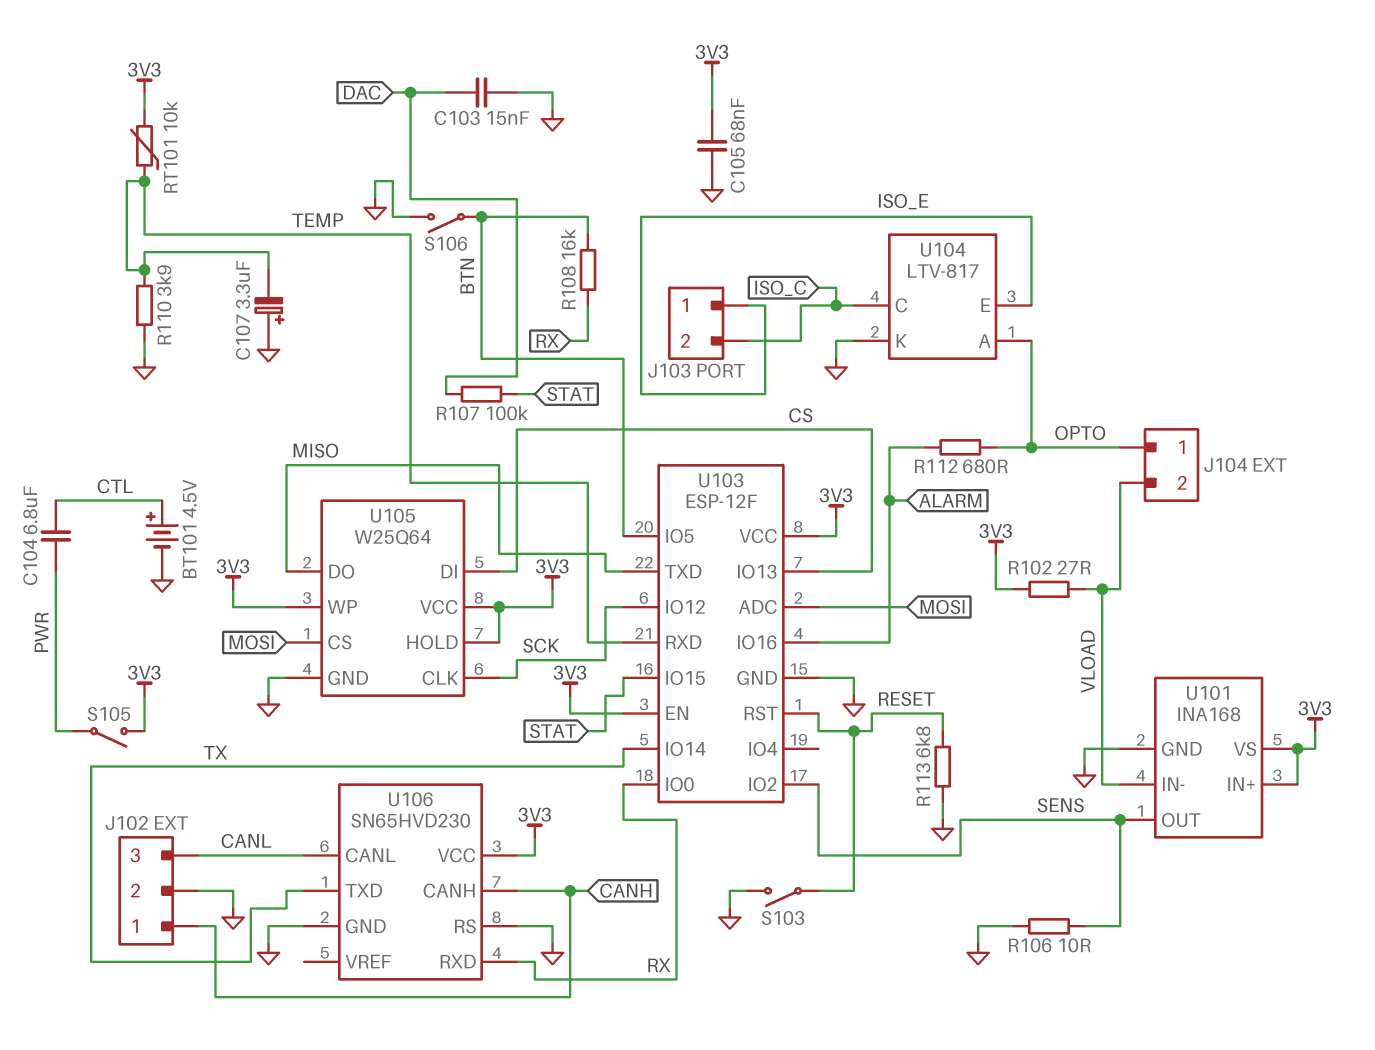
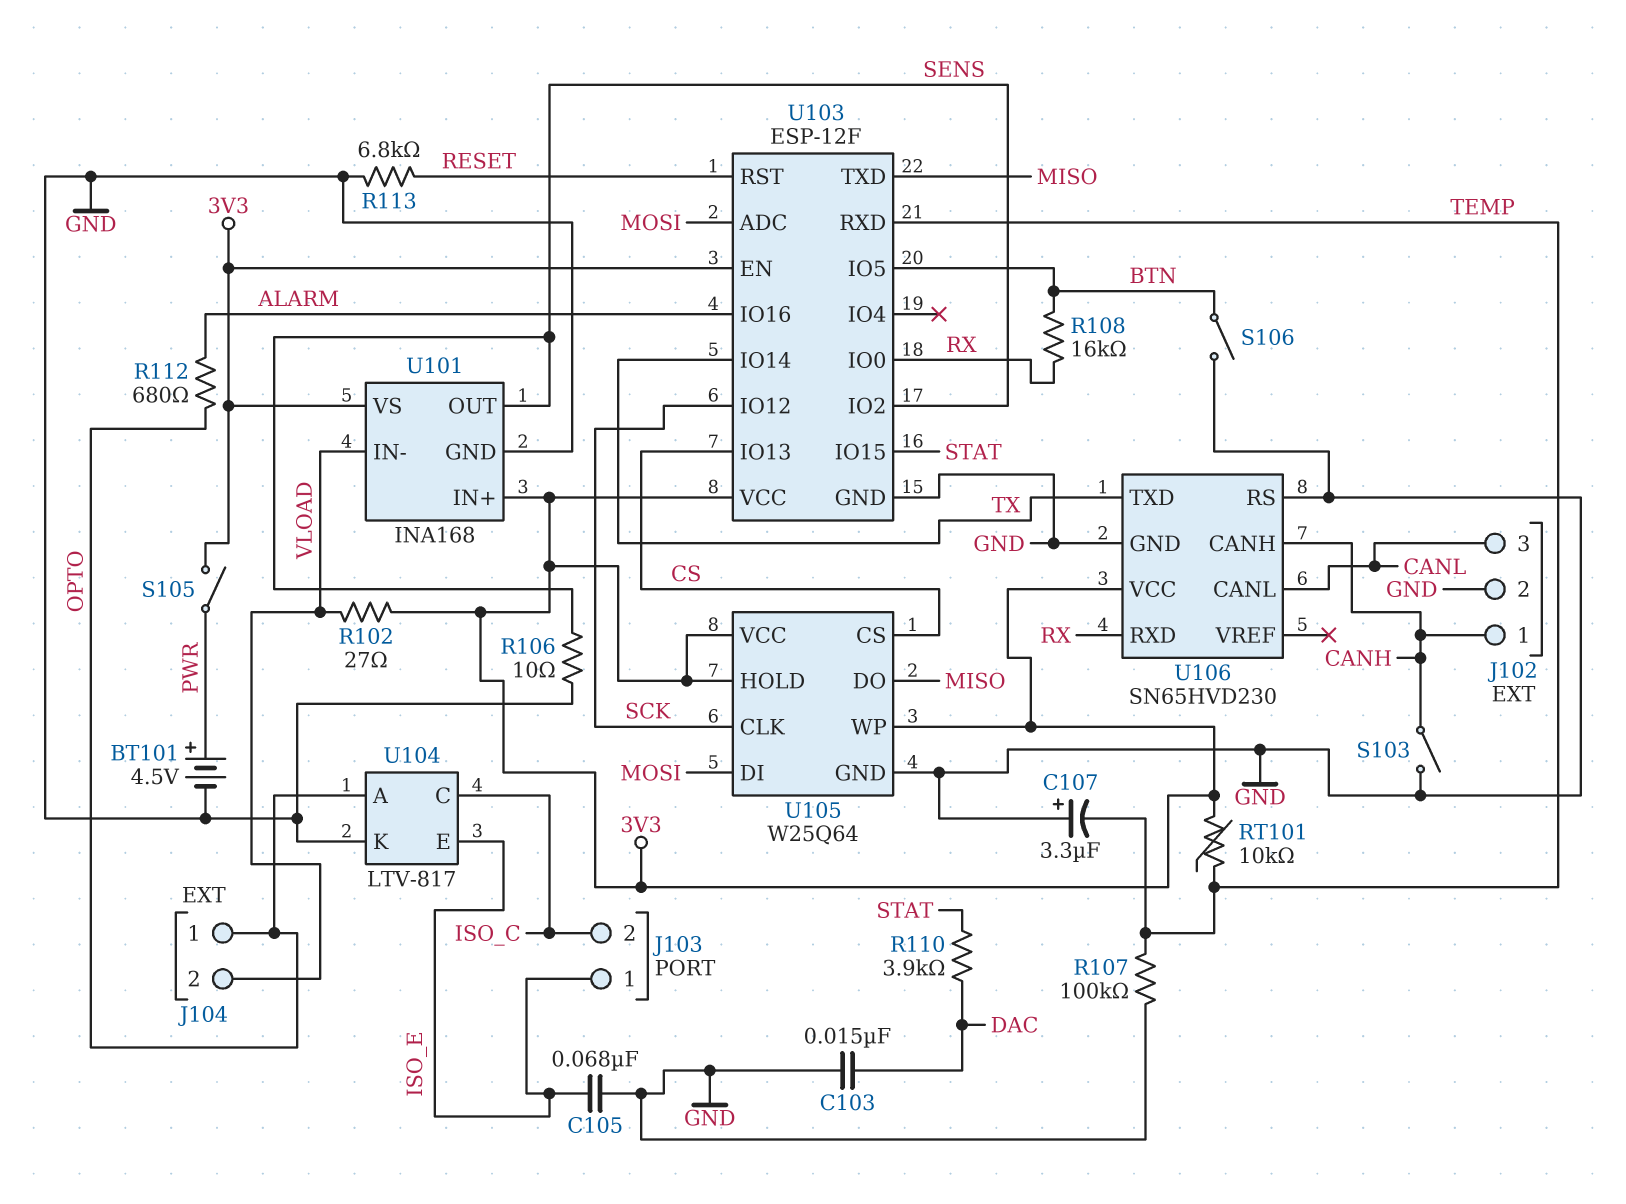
BT101: 4.5V (plus CTL, minus GND) -> 4.5V (plus PWR, minus GND)
C104: 6.8uF (CTL, PWR) -> none
C105: 68nF (3V3, GND) -> 68nF (GND, ISO_E)
R107: 100k (DAC, STAT) -> 100k (GND, TEMP)
R110: 3.9k (GND, TEMP) -> 3.9k (DAC, STAT)
S103: switch (GND, RESET) -> switch (CANH, GND)
U105 pin CS: MOSI -> CS
U105 pin DI: CS -> MOSI

